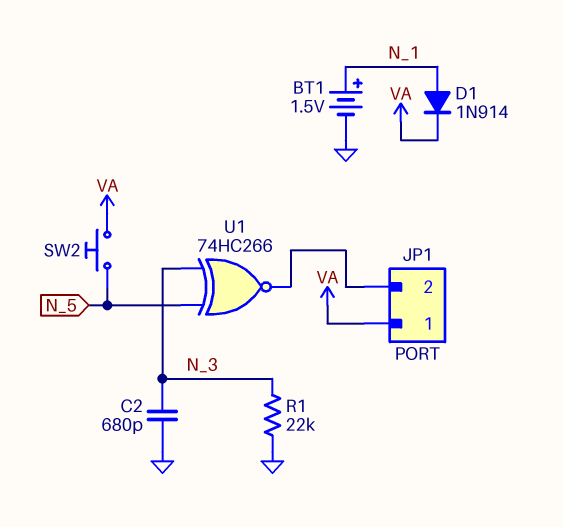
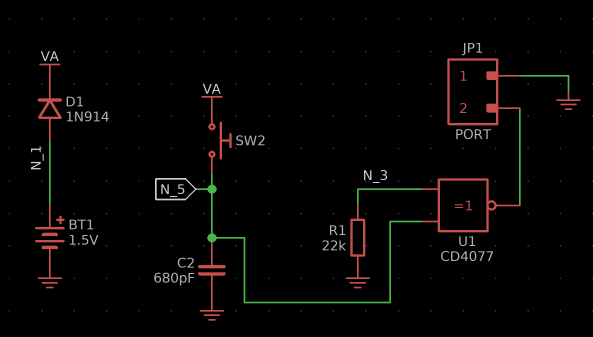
C2: 680pF (GND, N_3) -> 680pF (GND, N_5)
JP1 pin 1: VA -> GND
U1: XNOR 74HC266 (in N_3, in N_5, out JP1/2) -> XNOR CD4077 (in N_3, in N_5, out JP1/2)

